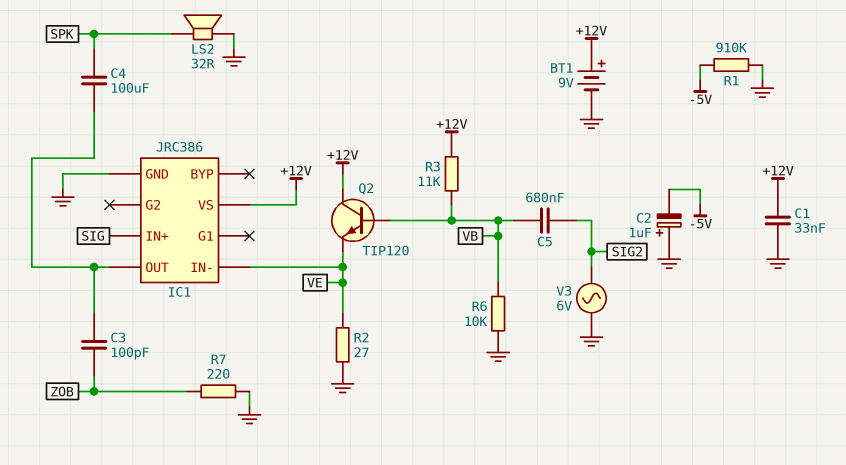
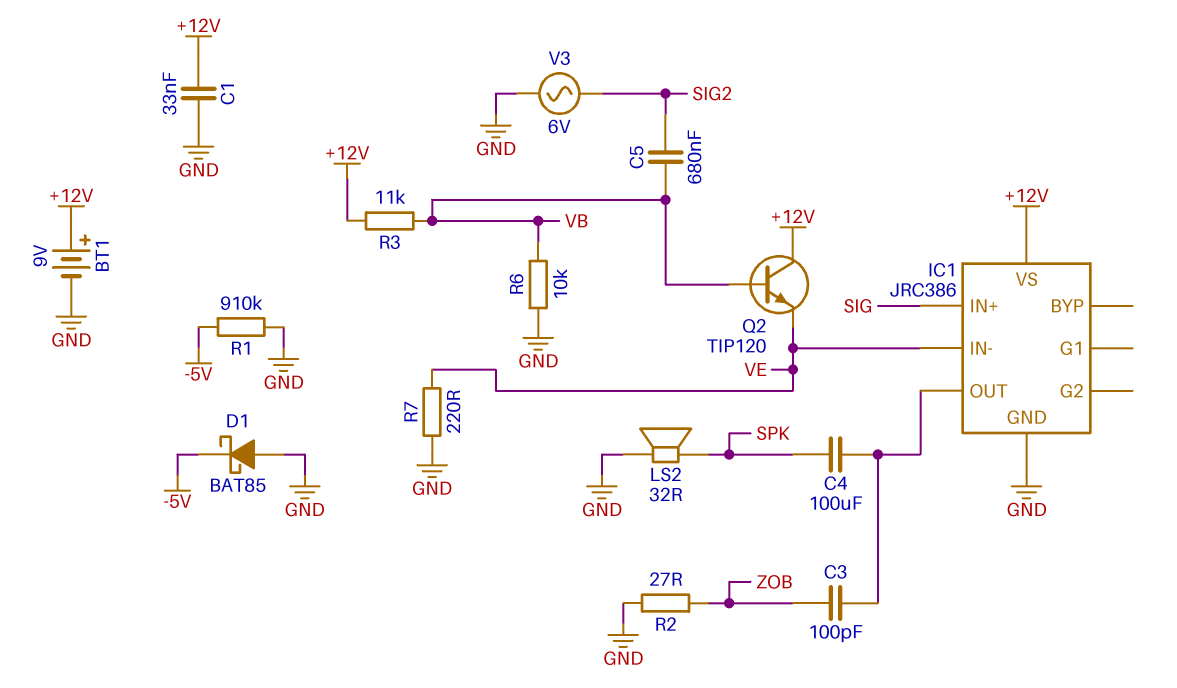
C2: 1uF (plus GND, minus -5V) -> none
D1: none -> schottky BAT85 (A GND, K -5V)
R2: 27 (GND, VE) -> 27 (GND, ZOB)
R7: 220 (GND, ZOB) -> 220 (GND, VE)

